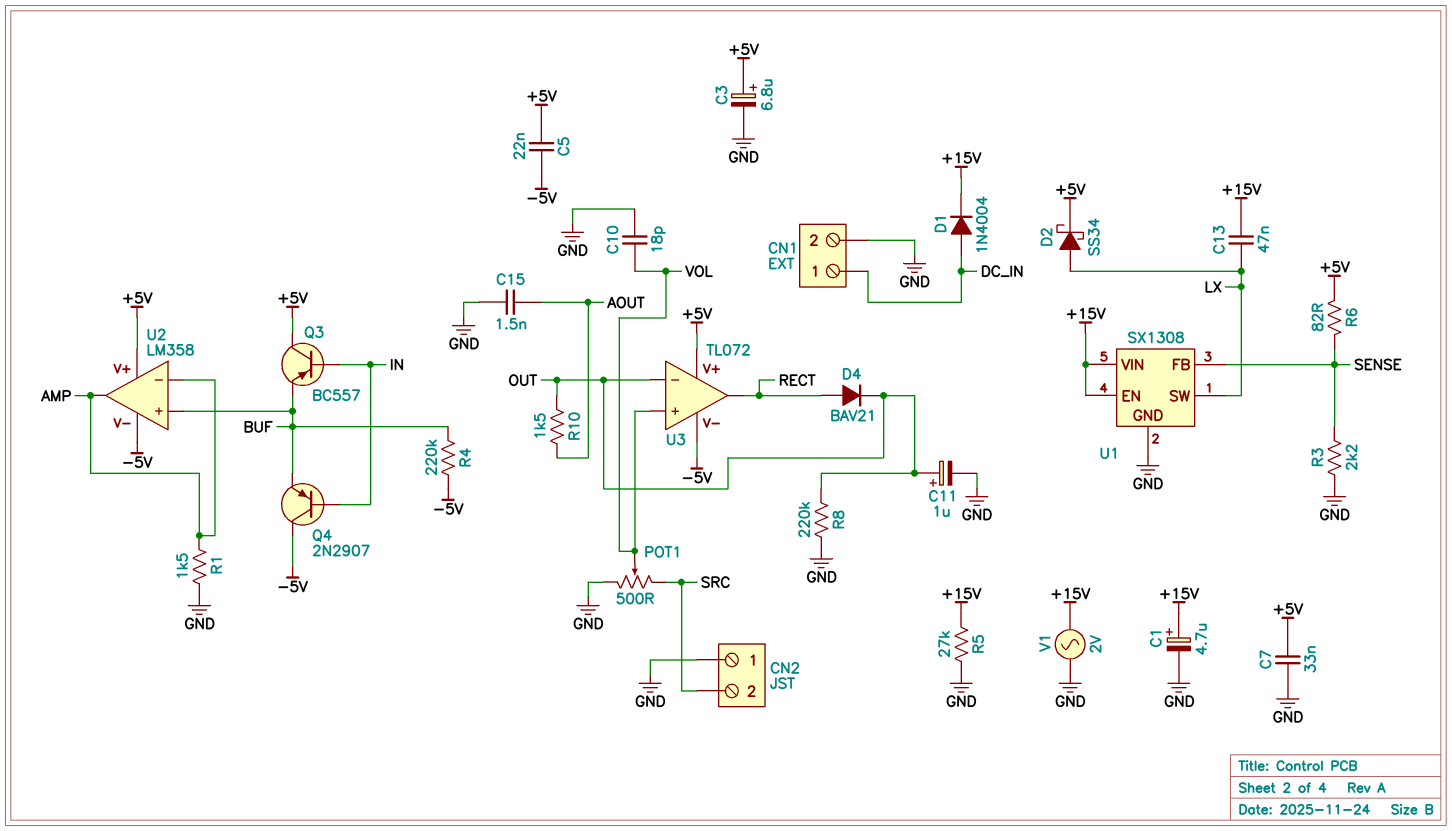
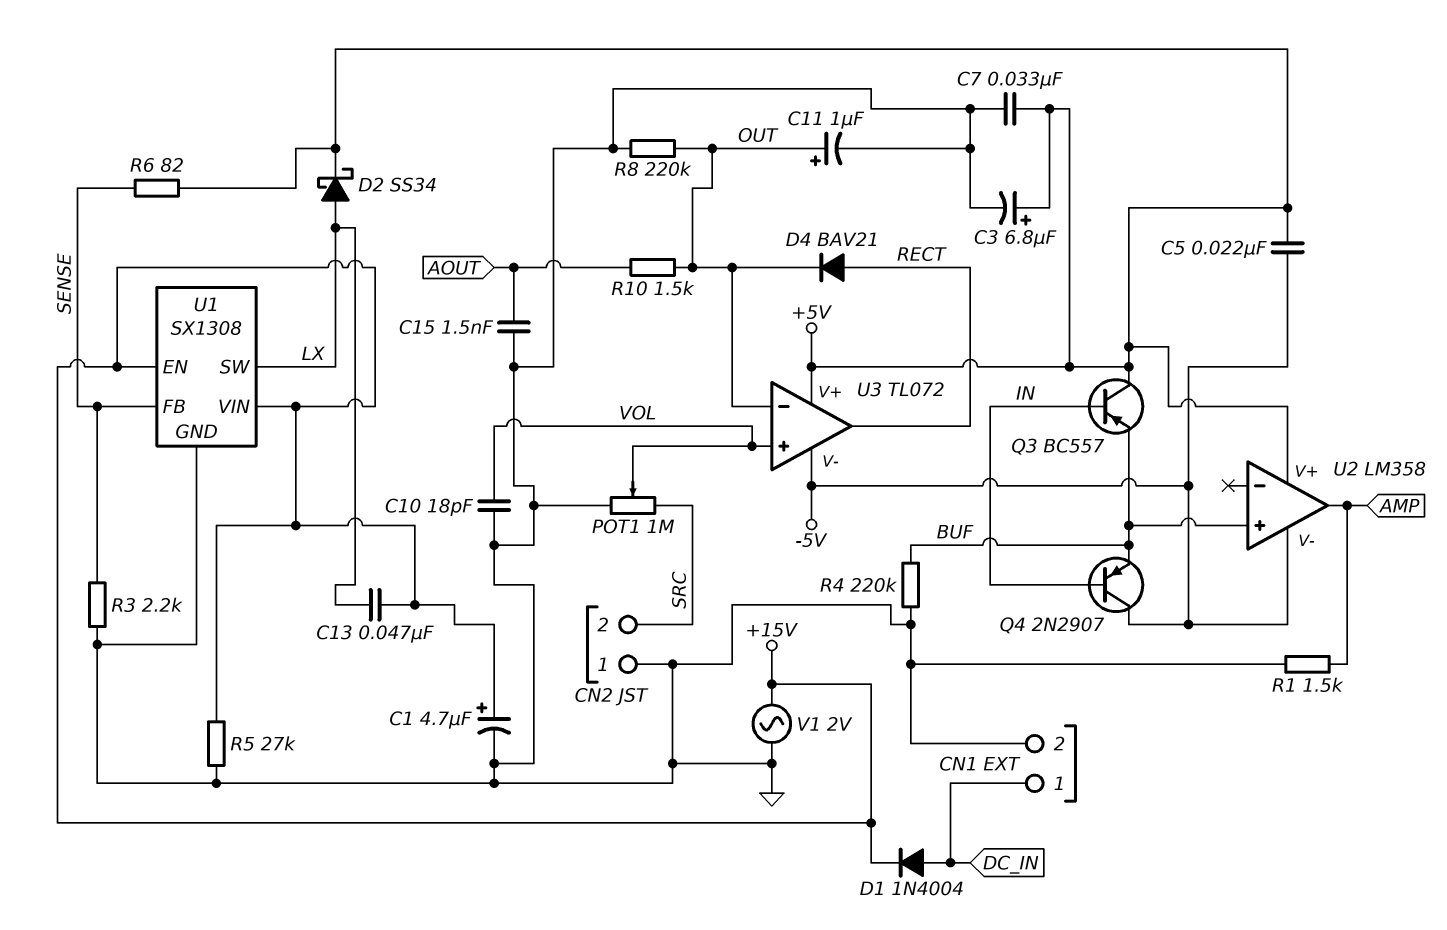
POT1: 500 (GND, SRC, wiper VOL) -> 1M (GND, SRC, wiper VOL)
R4: 220k (-5V, BUF) -> 220k (BUF, GND)
U2 pin in-: AMP -> none

